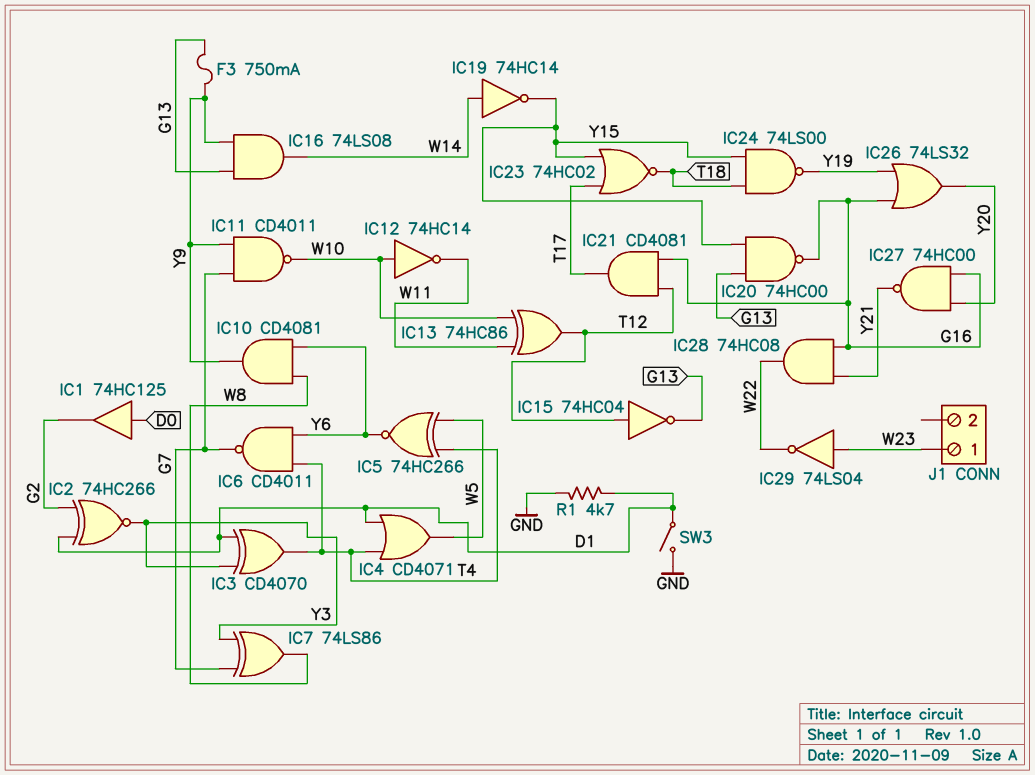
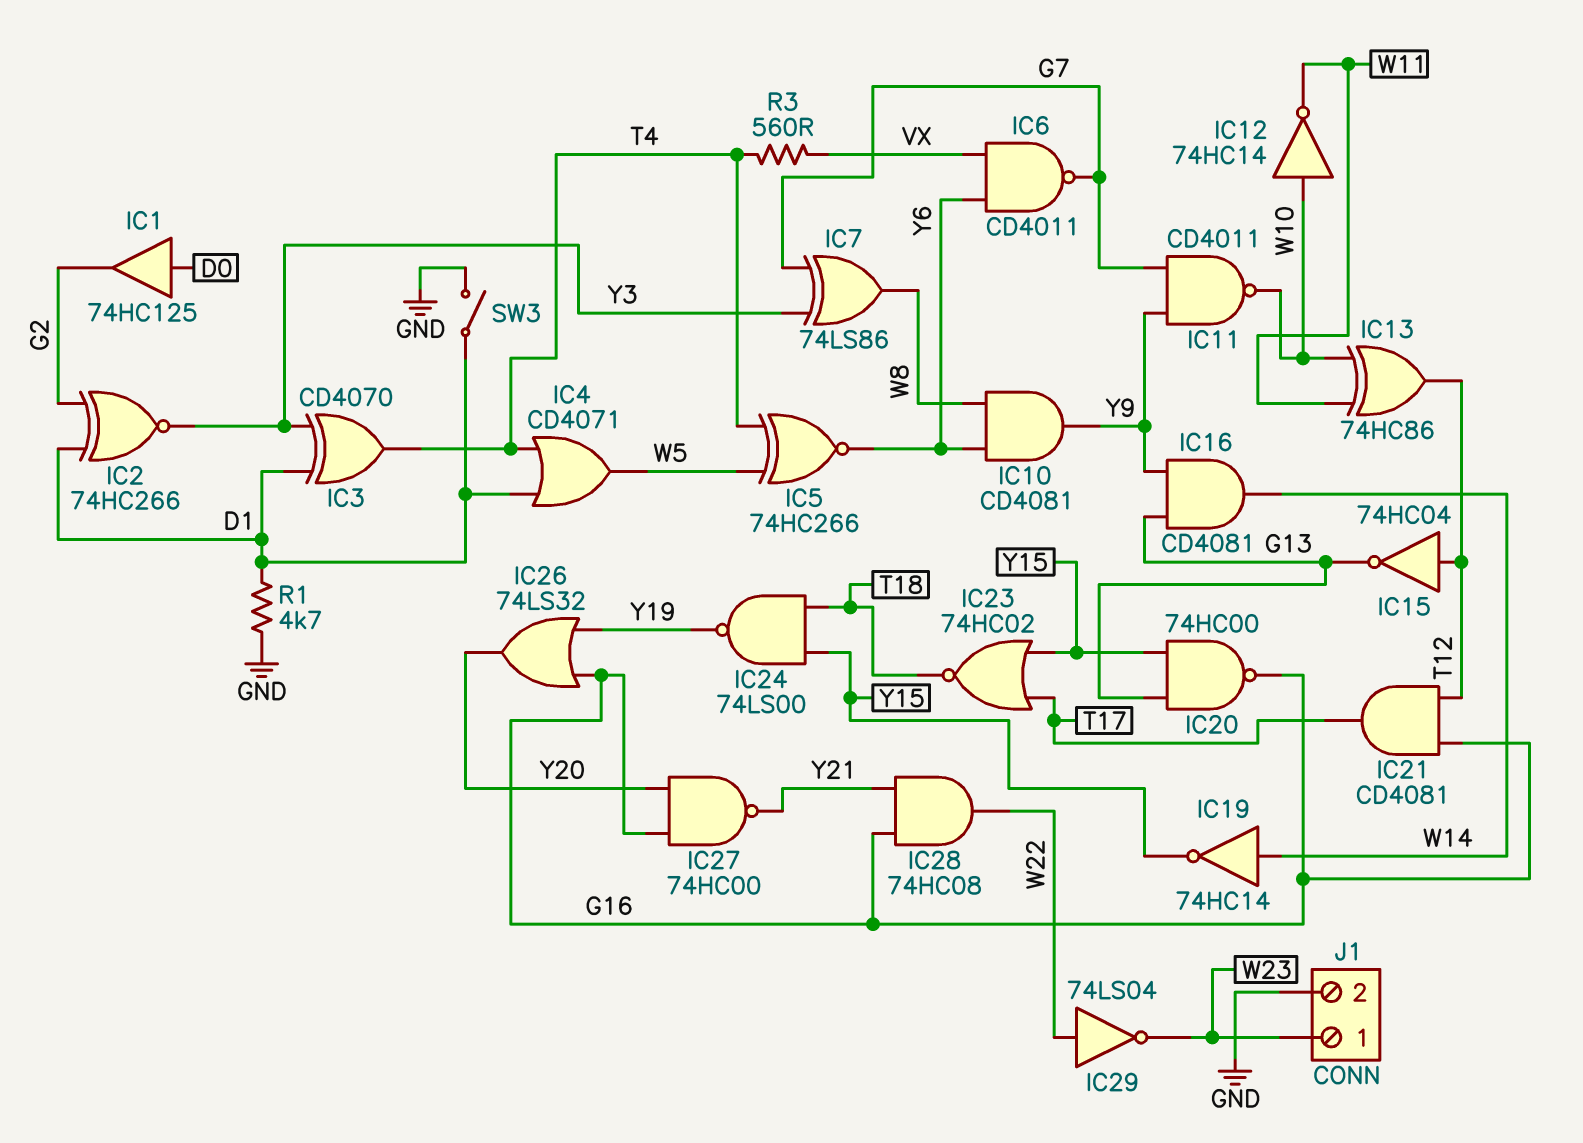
F3: 750mA (G13, Y9) -> none
IC6: NAND CD4011 (in T4, in Y6, out G7) -> NAND CD4011 (in VX, in Y6, out G7)
IC16: AND 74LS08 (in G13, in Y9, out W14) -> AND CD4081 (in G13, in Y9, out W14)
IC29: NOT 74LS04 (in W23, out W22) -> NOT 74LS04 (in W22, out W23)
J1 pin 2: none -> GND
R3: none -> 560 (T4, VX)

